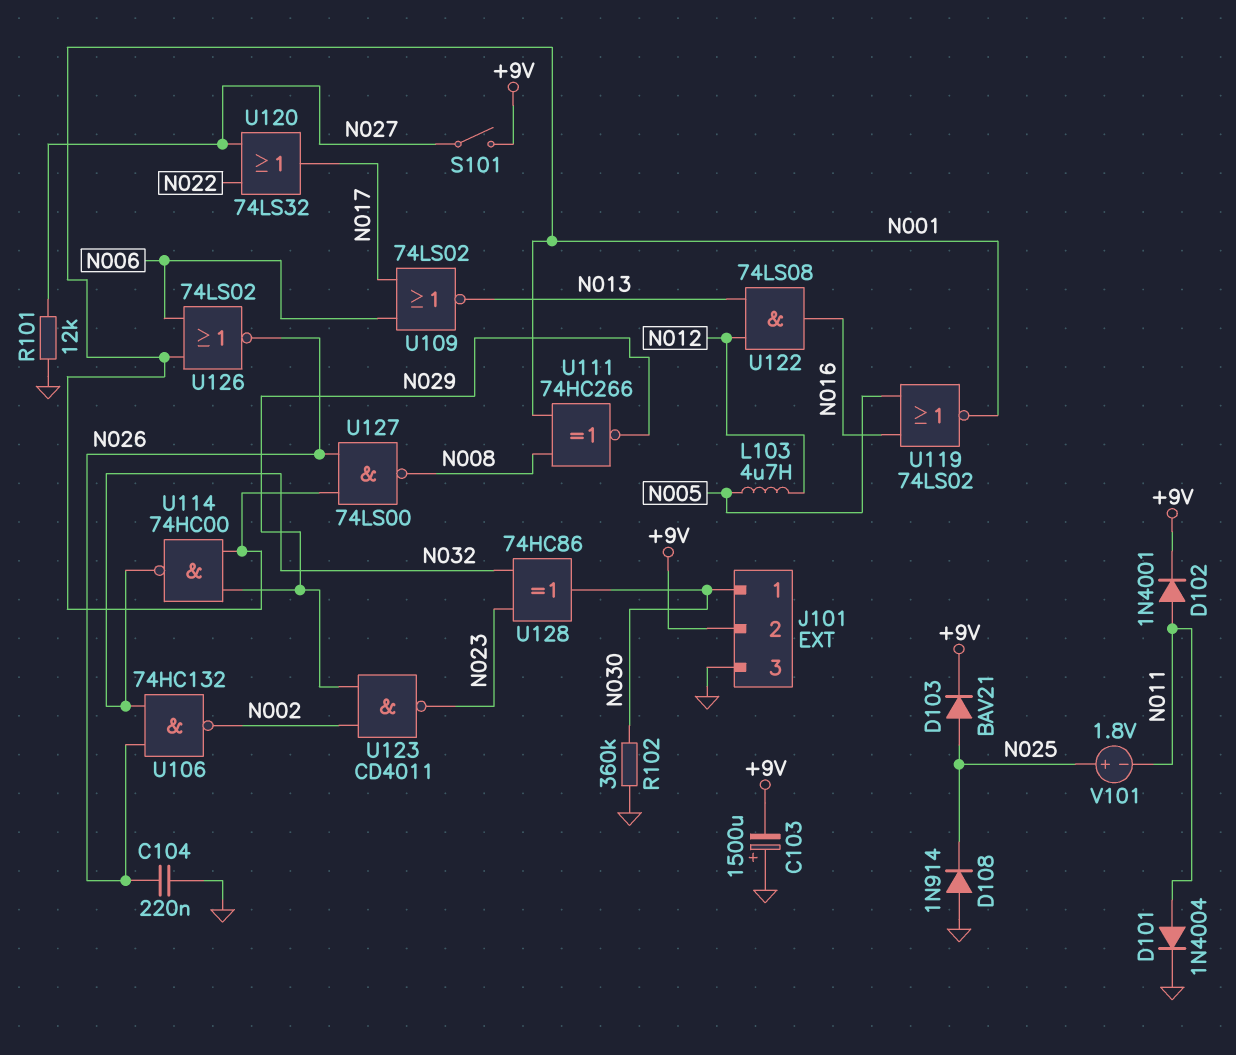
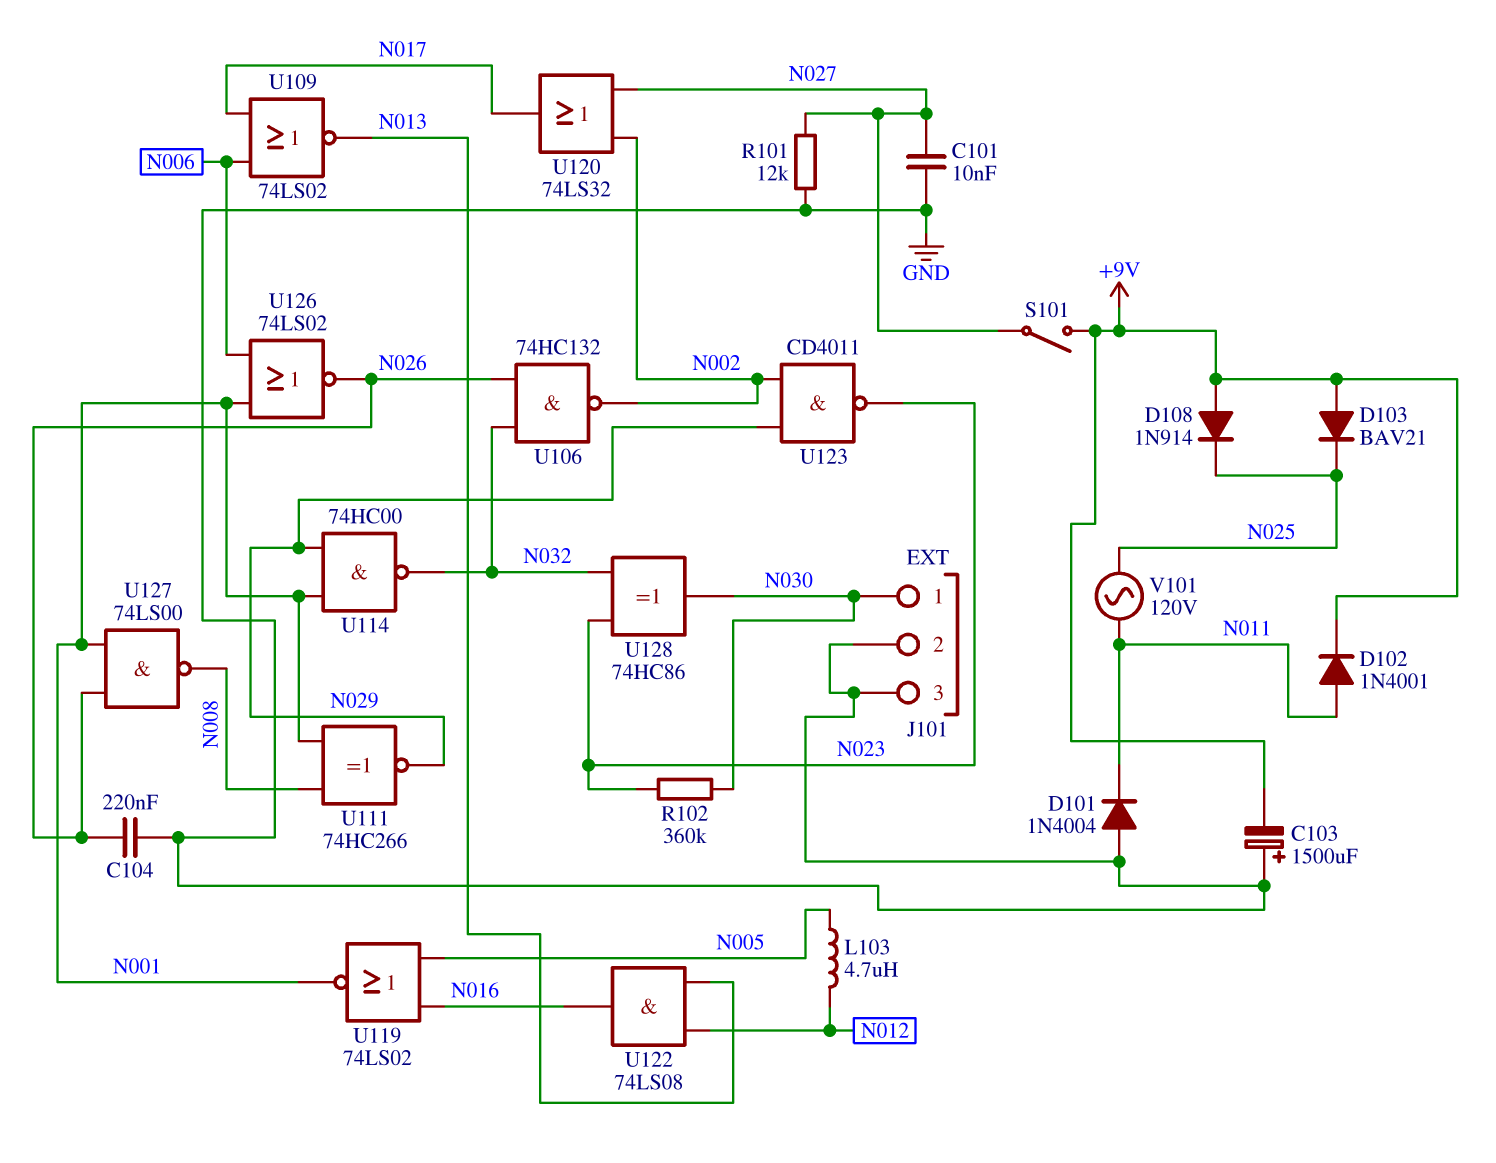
C101: none -> 10nF (GND, N027)
D101: diode 1N4004 (A N011, K GND) -> diode 1N4004 (A GND, K N011)
D103: diode BAV21 (A N025, K +9V) -> diode BAV21 (A +9V, K N025)
D108: diode 1N914 (A GND, K N025) -> diode 1N914 (A +9V, K N025)
J101 pin 2: +9V -> GND
R102: 360k (GND, N030) -> 360k (N023, N030)
U120: OR 74LS32 (in N022, in N027, out N017) -> OR 74LS32 (in N002, in N027, out N017)
V101: 1.8V (plus N025, minus N011) -> AC 120V (N011, N025)

